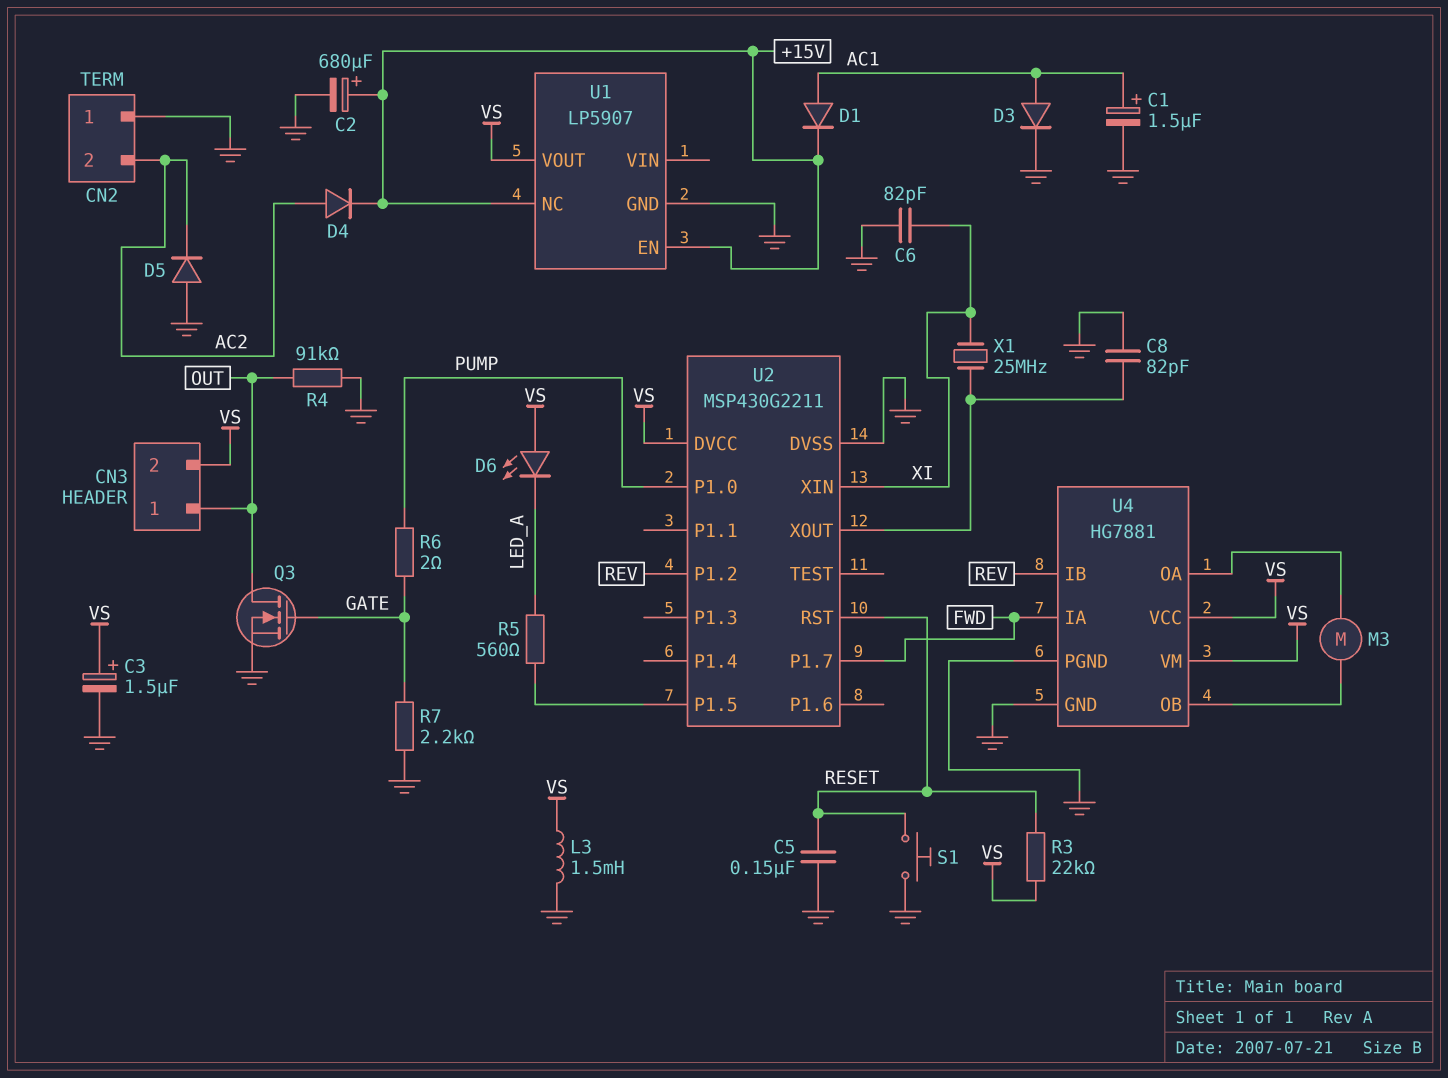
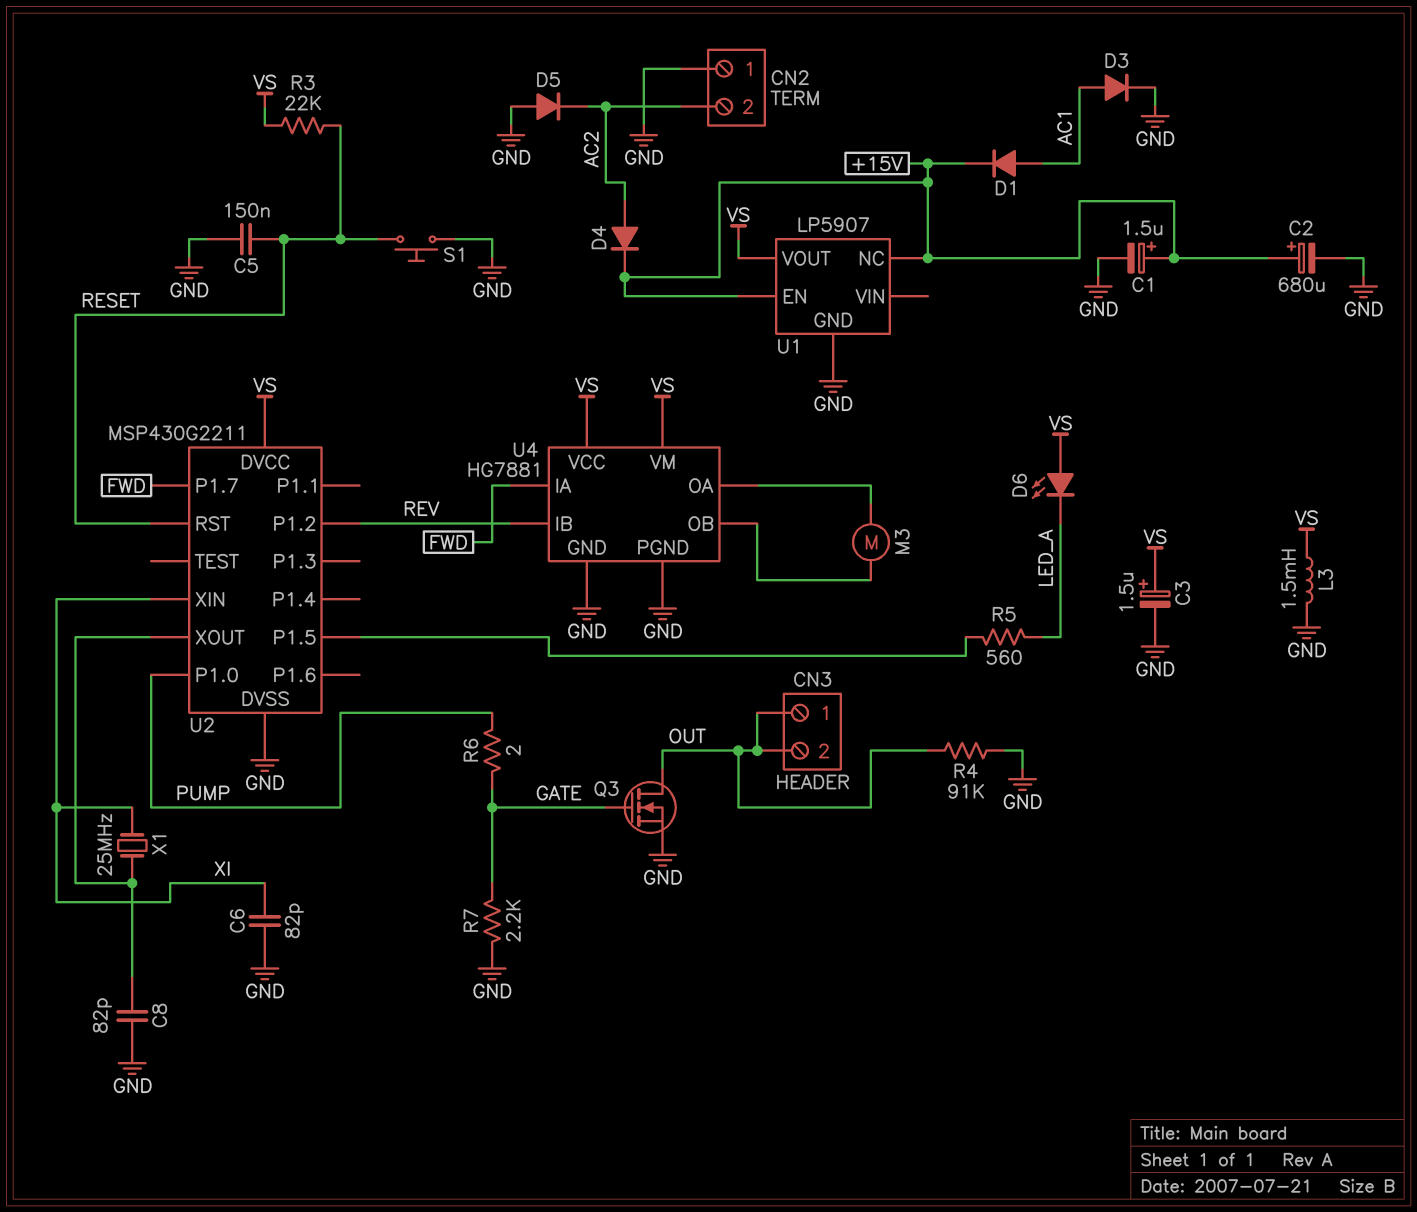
C1: 1.5uF (plus AC1, minus GND) -> 1.5uF (plus +15V, minus GND)
CN3 pin 2: VS -> OUT

